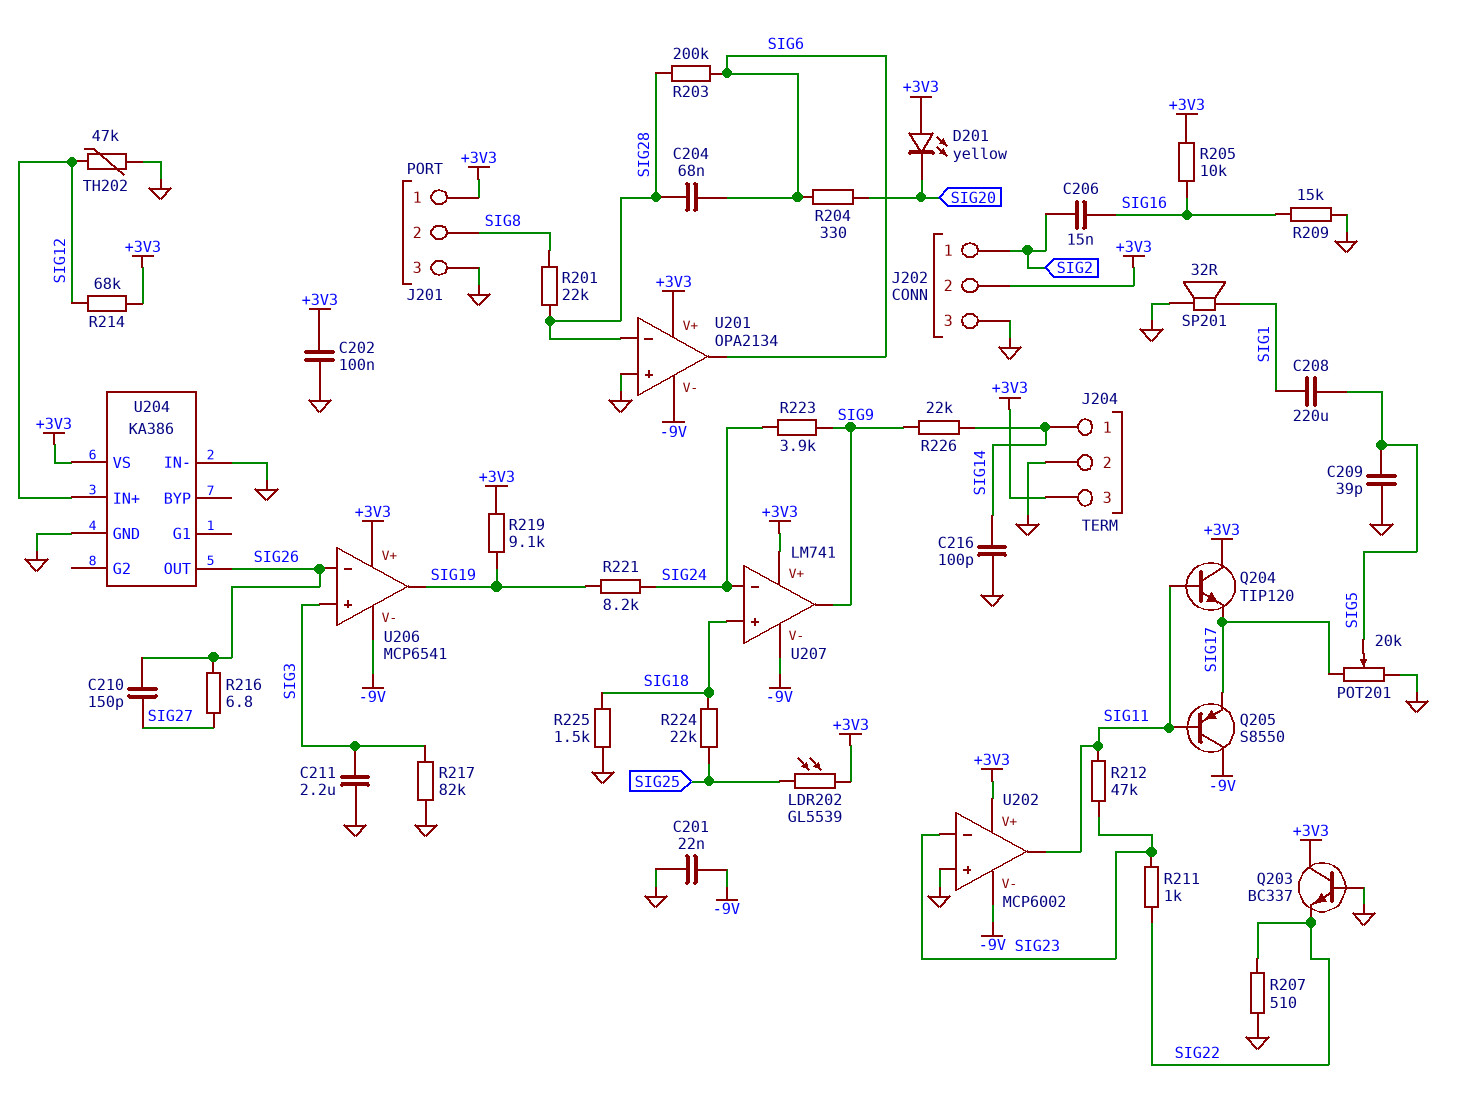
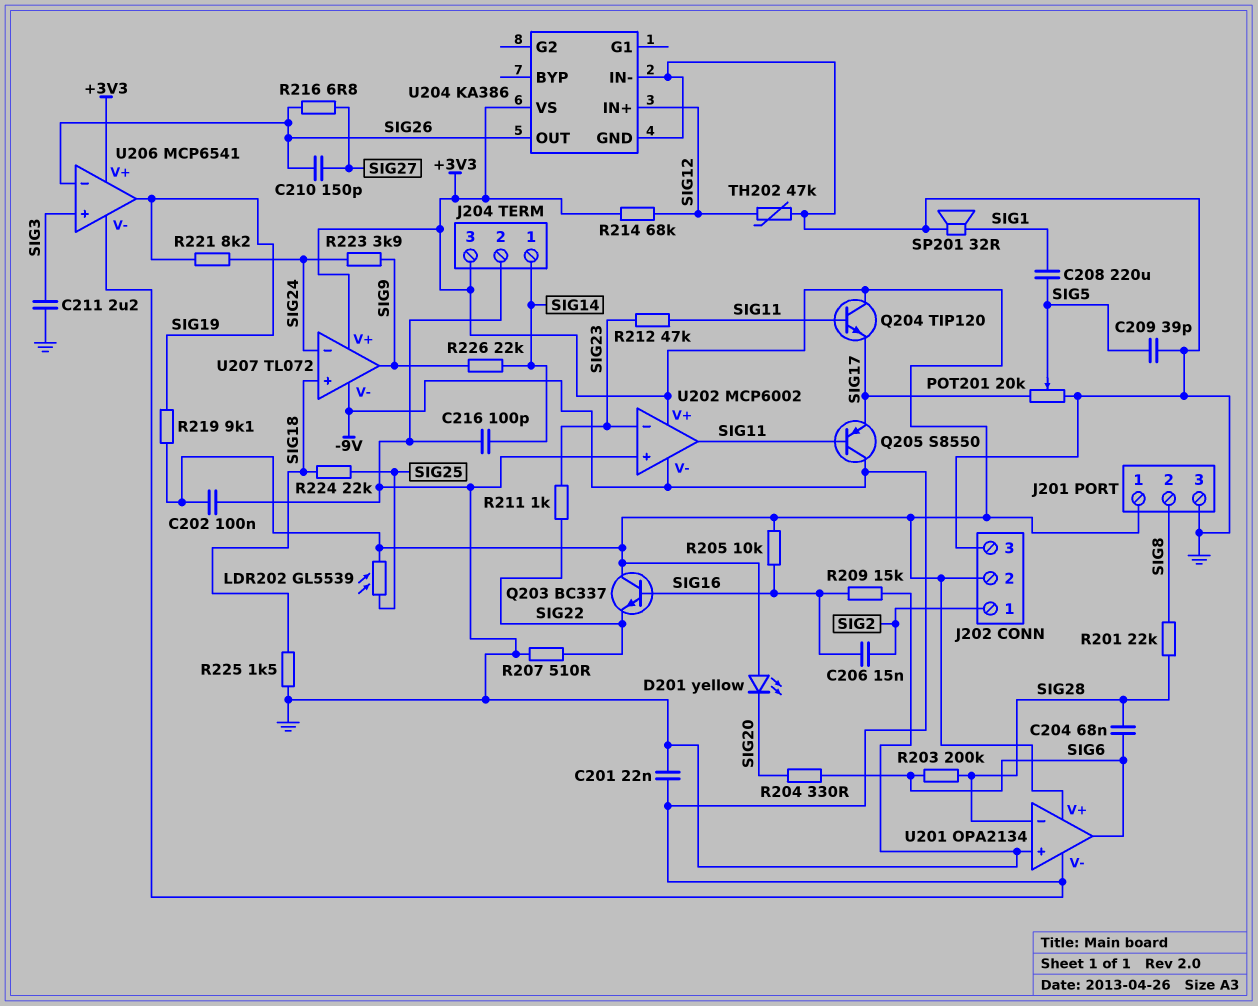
Q203: NPN BC337 (B GND, C +3V3, E SIG22) -> NPN BC337 (B SIG16, C +3V3, E SIG22)
R217: 82k (GND, SIG3) -> none
U207: LM741 -> TL072

